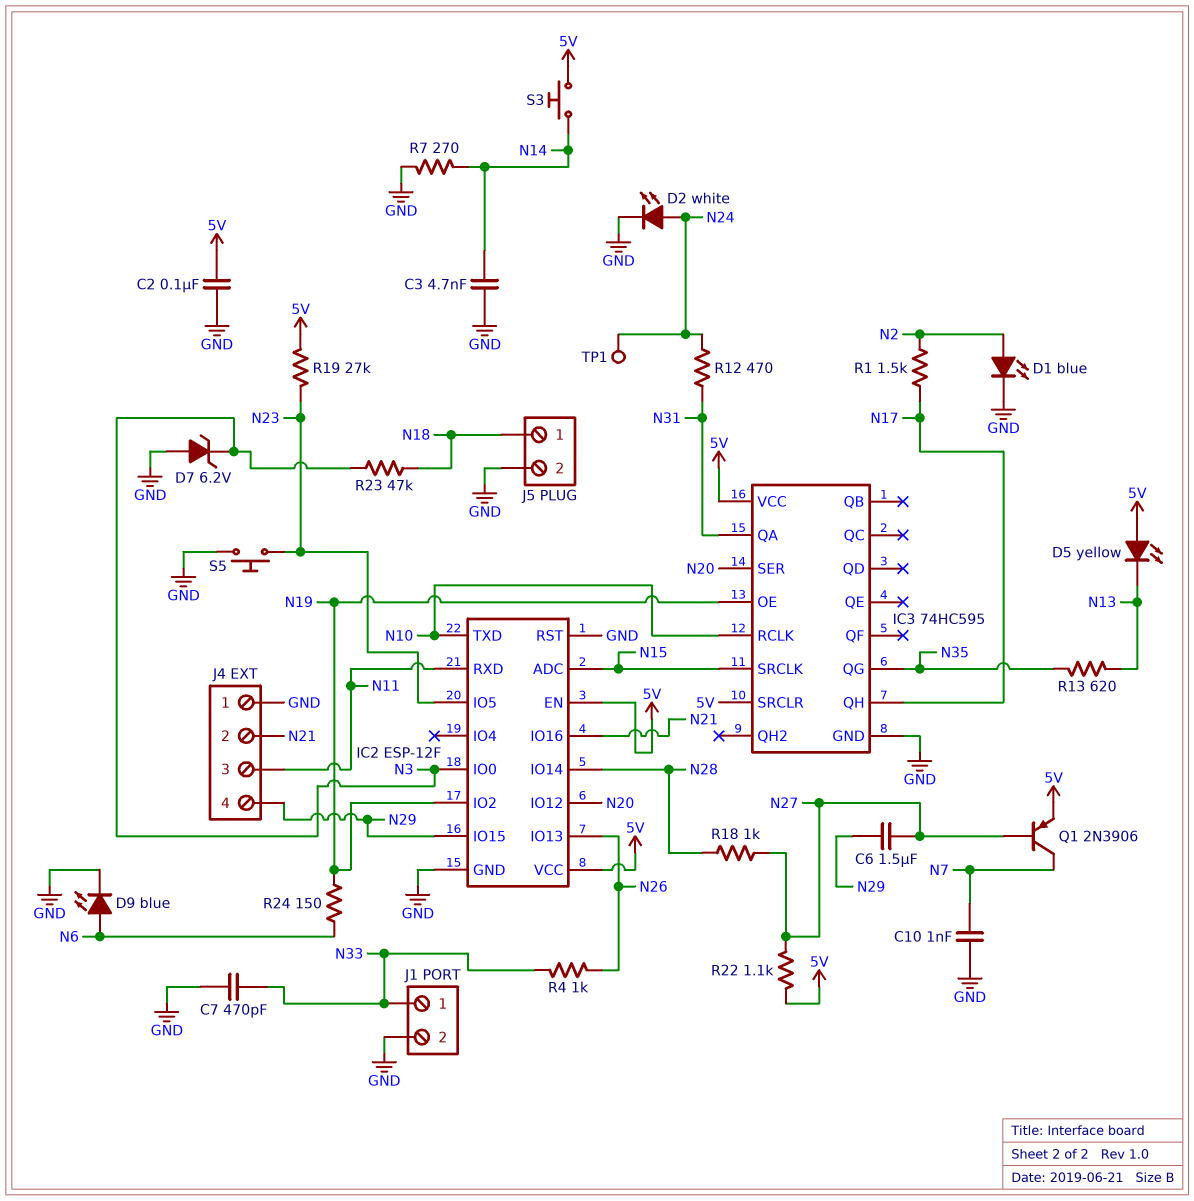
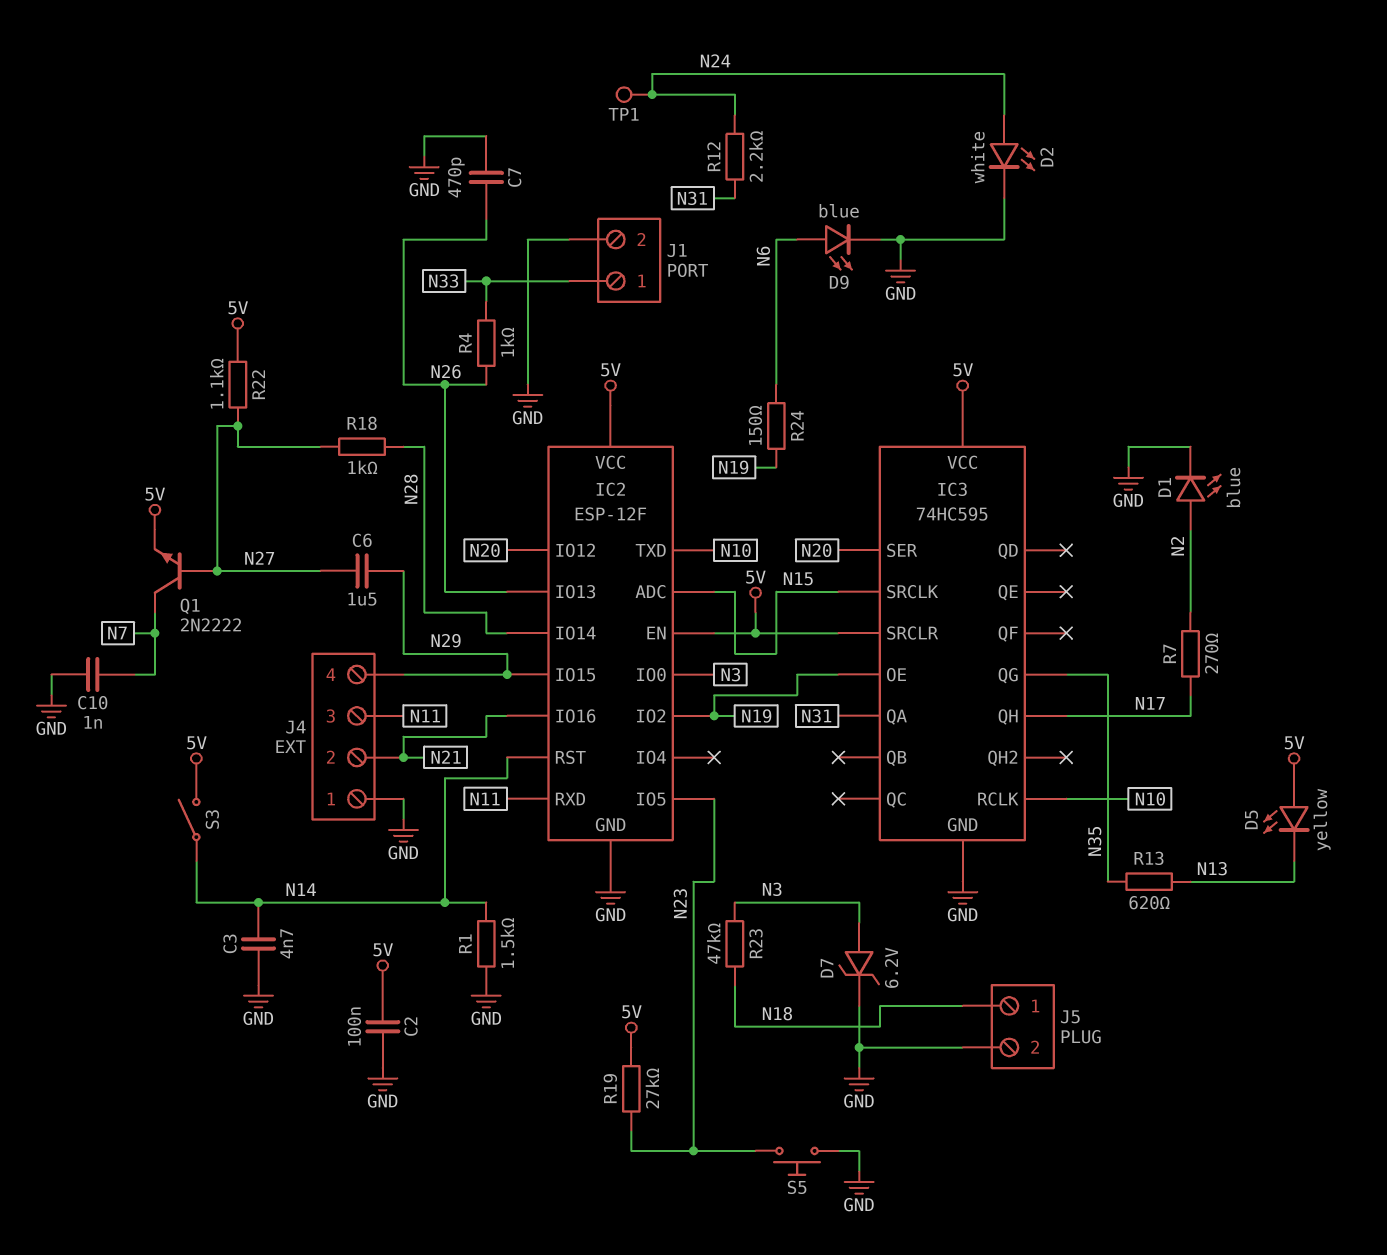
C7: 470pF (GND, N33) -> 470pF (GND, N26)
D7: zener 6.2V (A GND, K N3) -> zener 6.2V (A N3, K GND)
IC2 pin RST: GND -> N14
Q1: PNP 2N3906 (B N27, C N7, E 5V) -> NPN 2N2222 (B N27, C N7, E 5V)
R1: 1.5k (N2, N17) -> 1.5k (GND, N14)
R7: 270 (GND, N14) -> 270 (N2, N17)
R12: 470 (N24, N31) -> 2.2k (N24, N31)
S3: button (5V, N14) -> switch (5V, N14)

